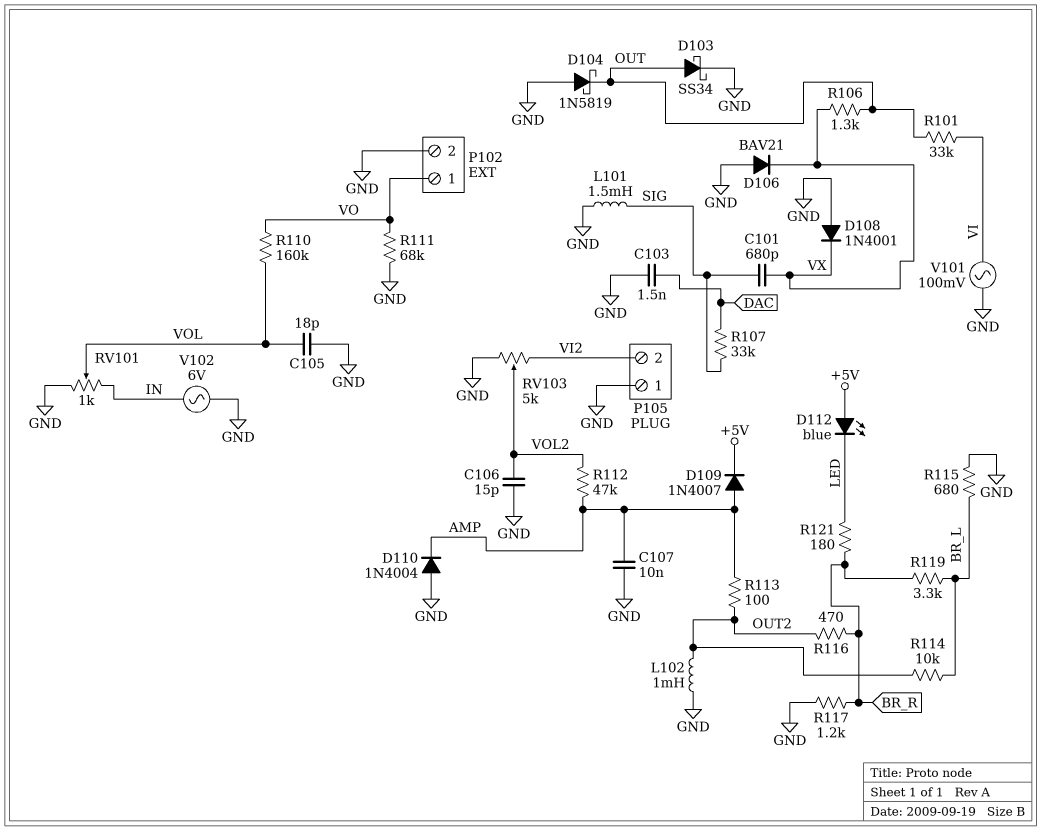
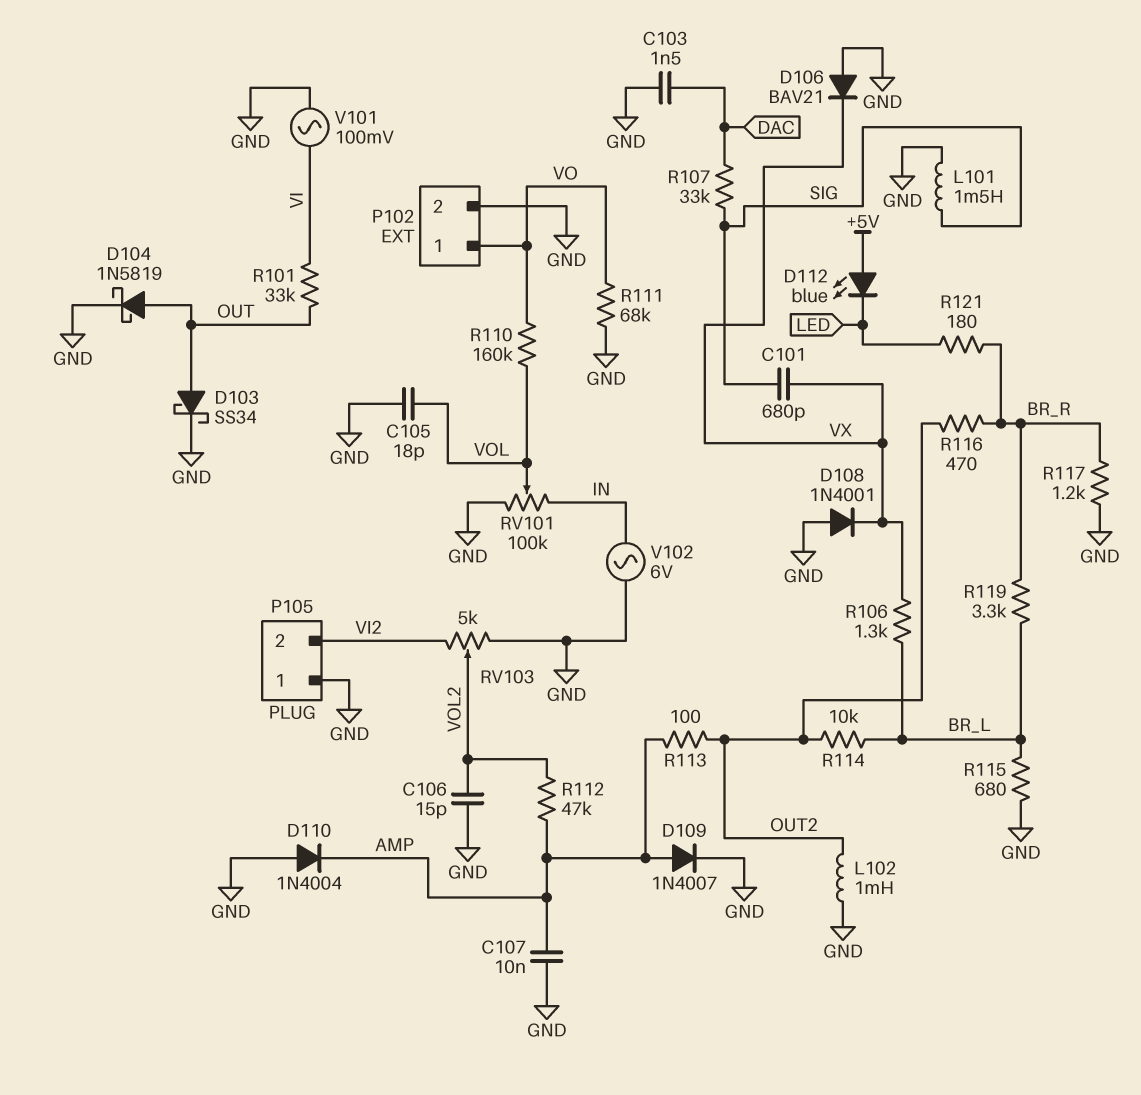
D104: schottky 1N5819 (A GND, K OUT) -> schottky 1N5819 (A OUT, K GND)
D109: diode 1N4007 (A AMP, K +5V) -> diode 1N4007 (A AMP, K GND)
R106: 1.3k (OUT, VX) -> 1.3k (BR_L, VX)
RV101: 1k (GND, IN, wiper VOL) -> 100k (GND, IN, wiper VOL)

